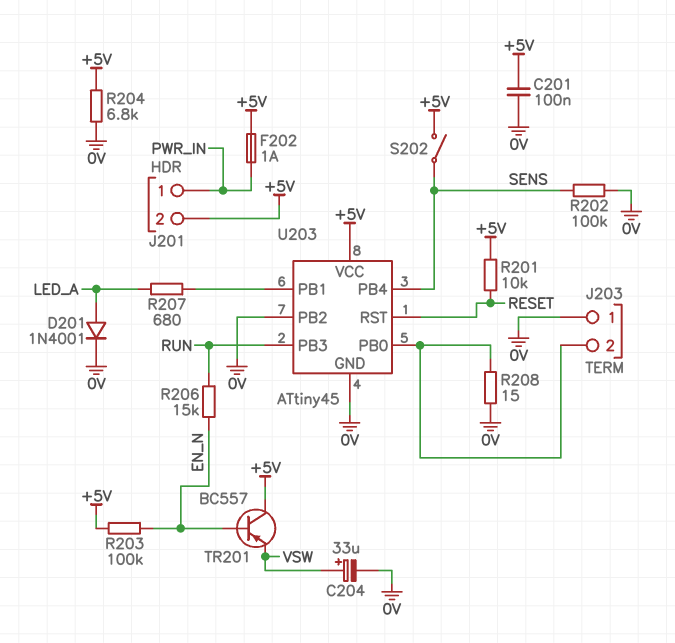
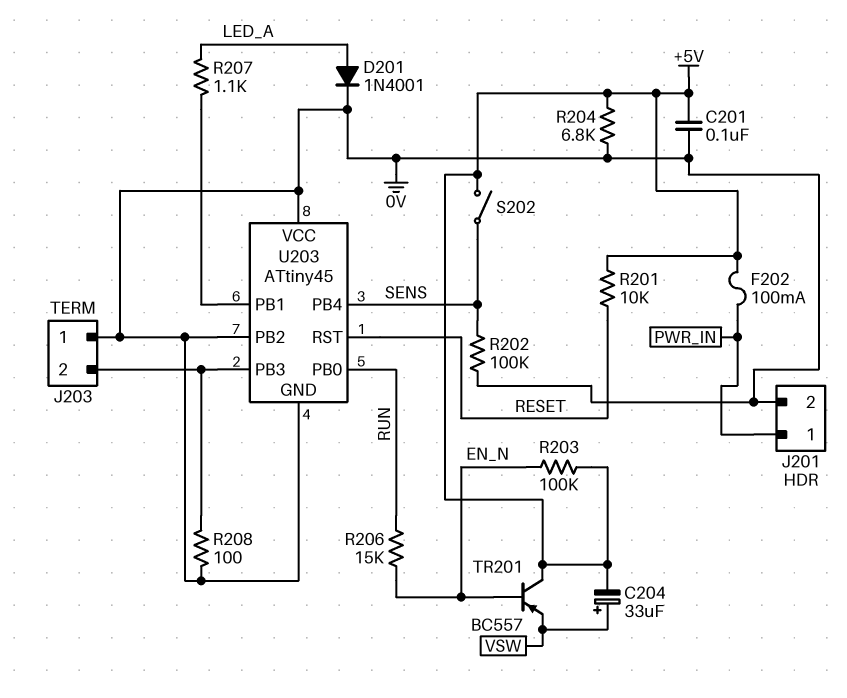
C204: 33uF (plus VSW, minus 0V) -> 33uF (plus VSW, minus +5V)
F202: 1A (+5V, PWR_IN) -> 100mA (+5V, PWR_IN)
J201 pin 2: +5V -> 0V
R207: 680 (LED_A, U203/PB1) -> 1.1k (LED_A, U203/PB1)
R208: 15 (0V, J203/2) -> 100 (0V, J203/2)
U203 pin PB0: J203/2 -> RUN
U203 pin PB3: RUN -> J203/2
U203 pin VCC: +5V -> 0V

